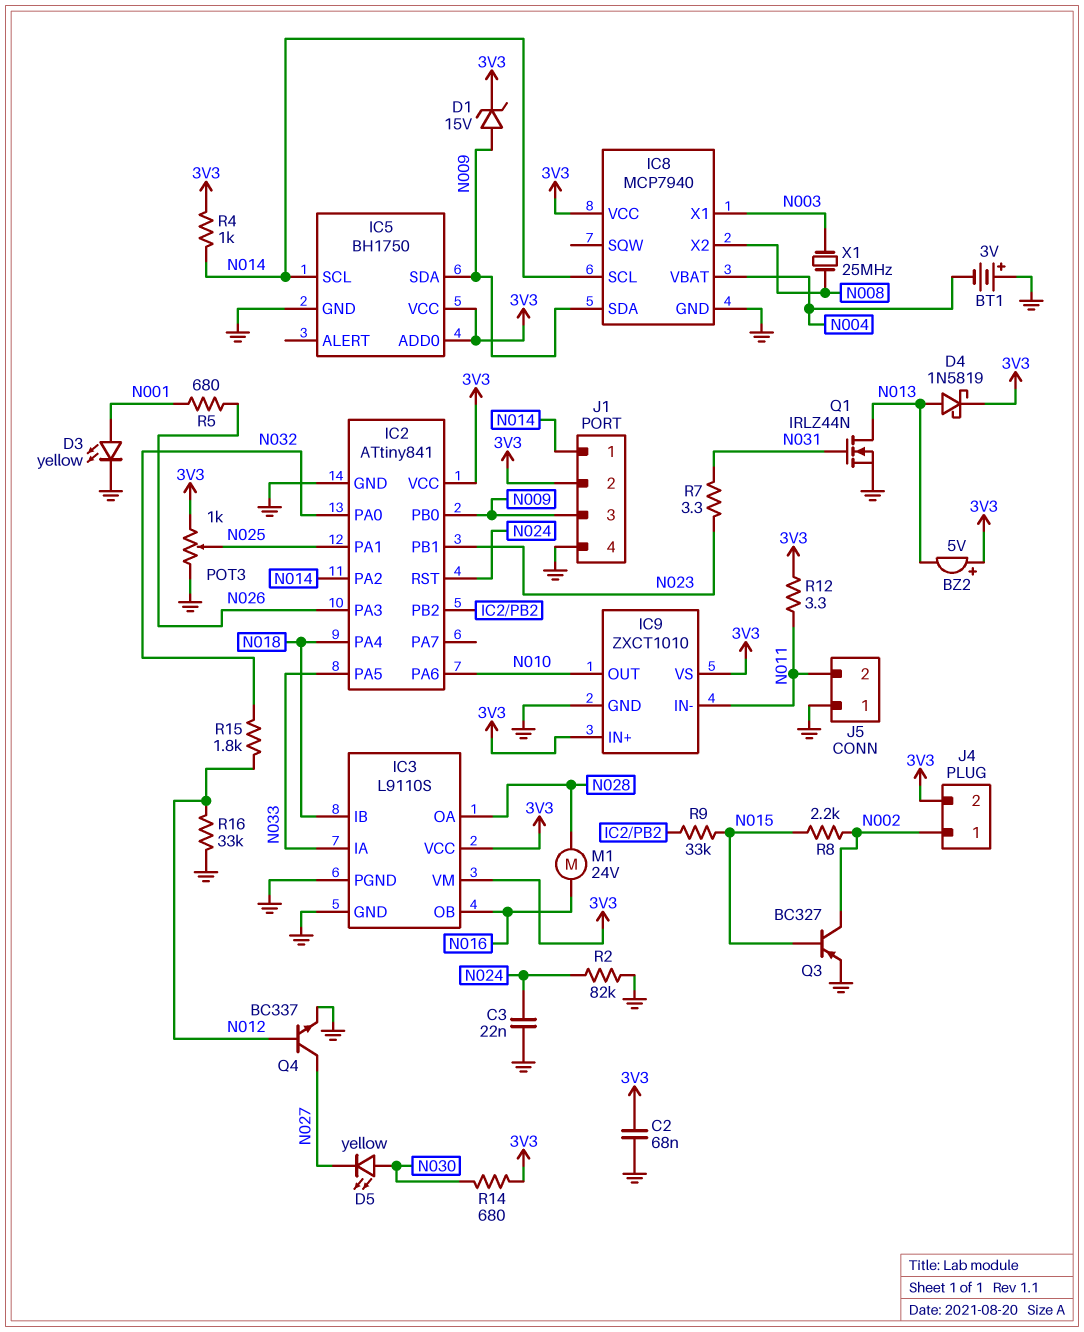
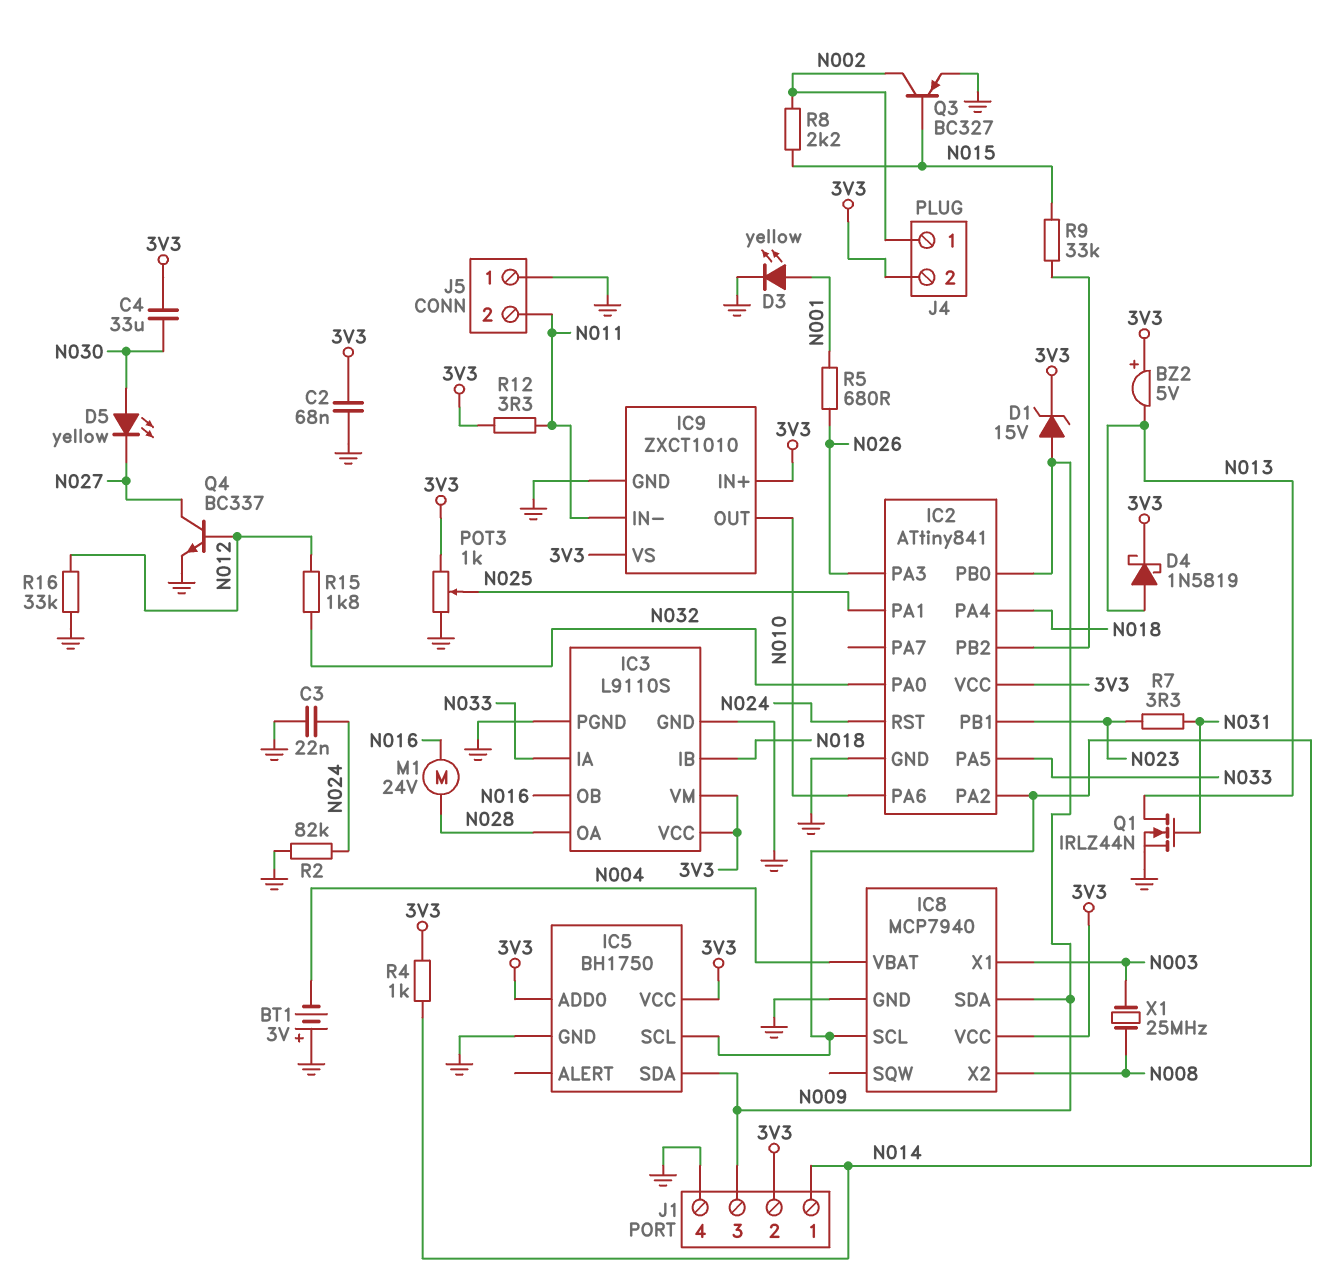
C4: none -> 33uF (3V3, N030)
R14: 680 (3V3, N030) -> none

